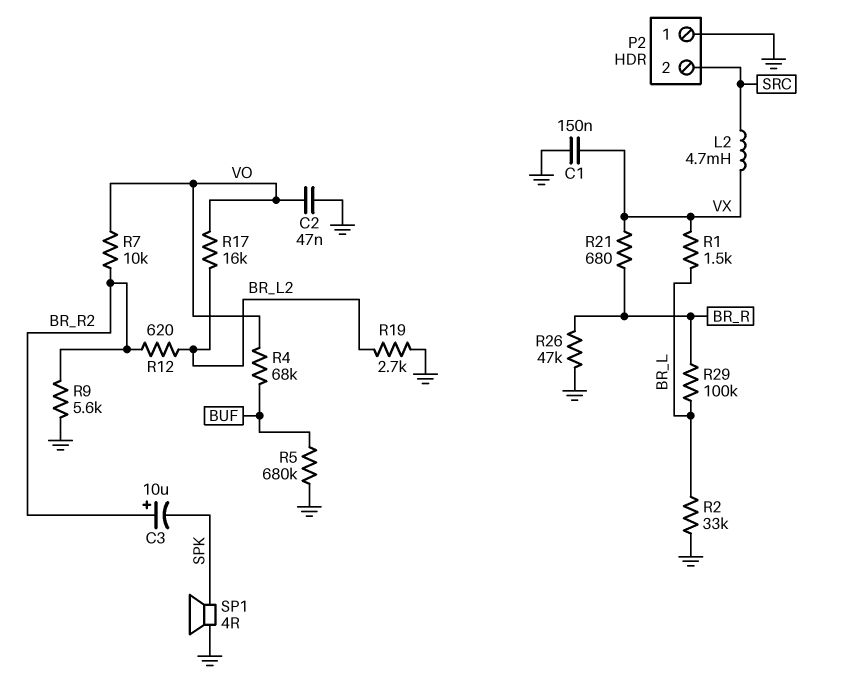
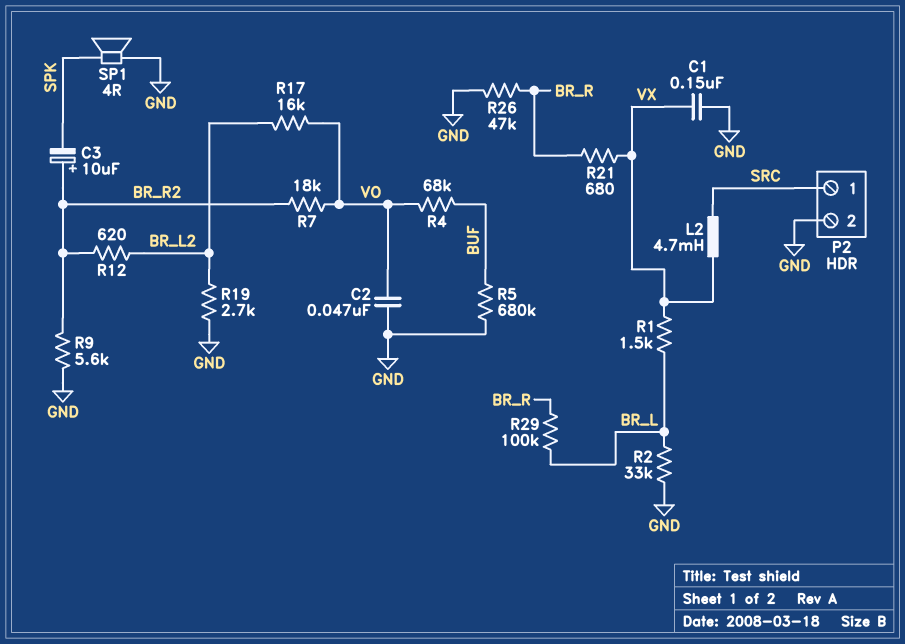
P2 pin 1: GND -> SRC
P2 pin 2: SRC -> GND
R7: 10k (BR_R2, VO) -> 18k (BR_R2, VO)

